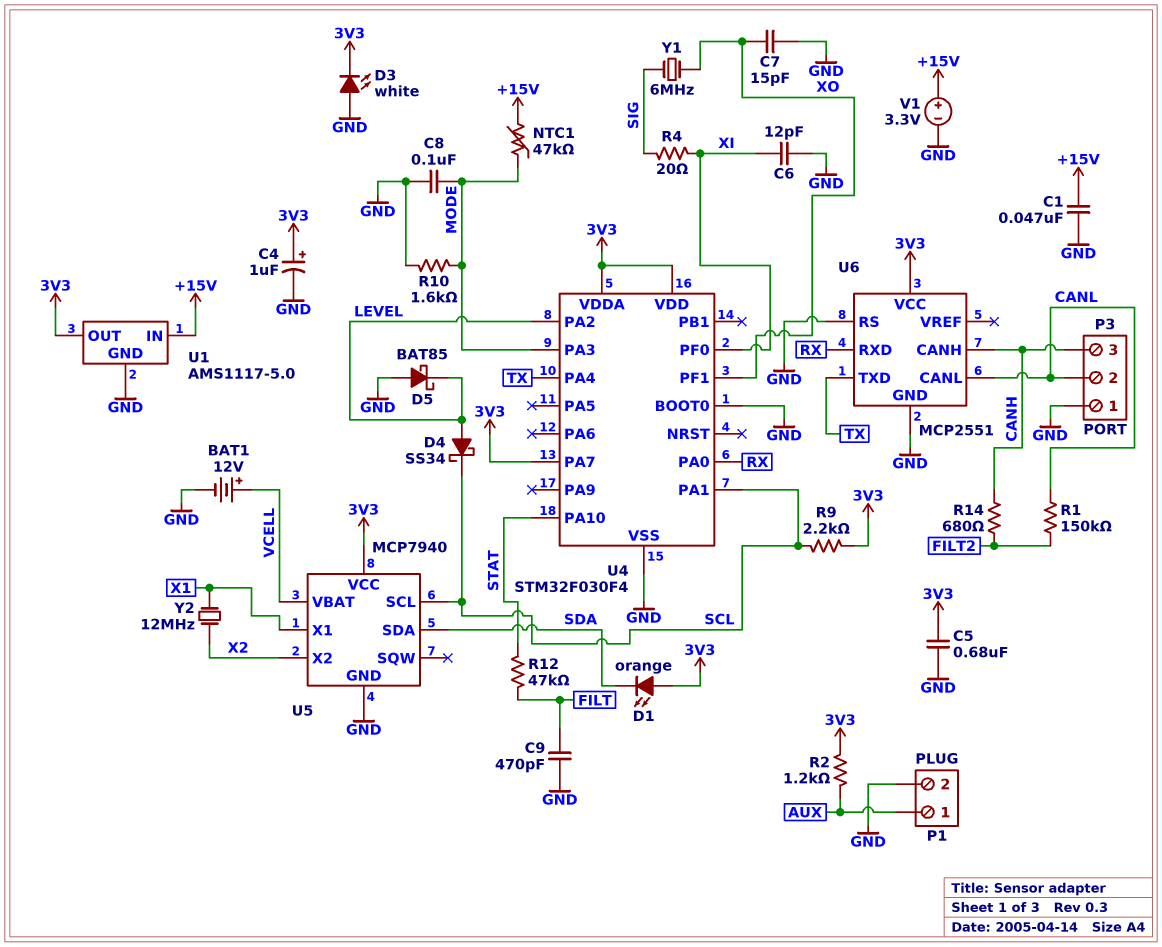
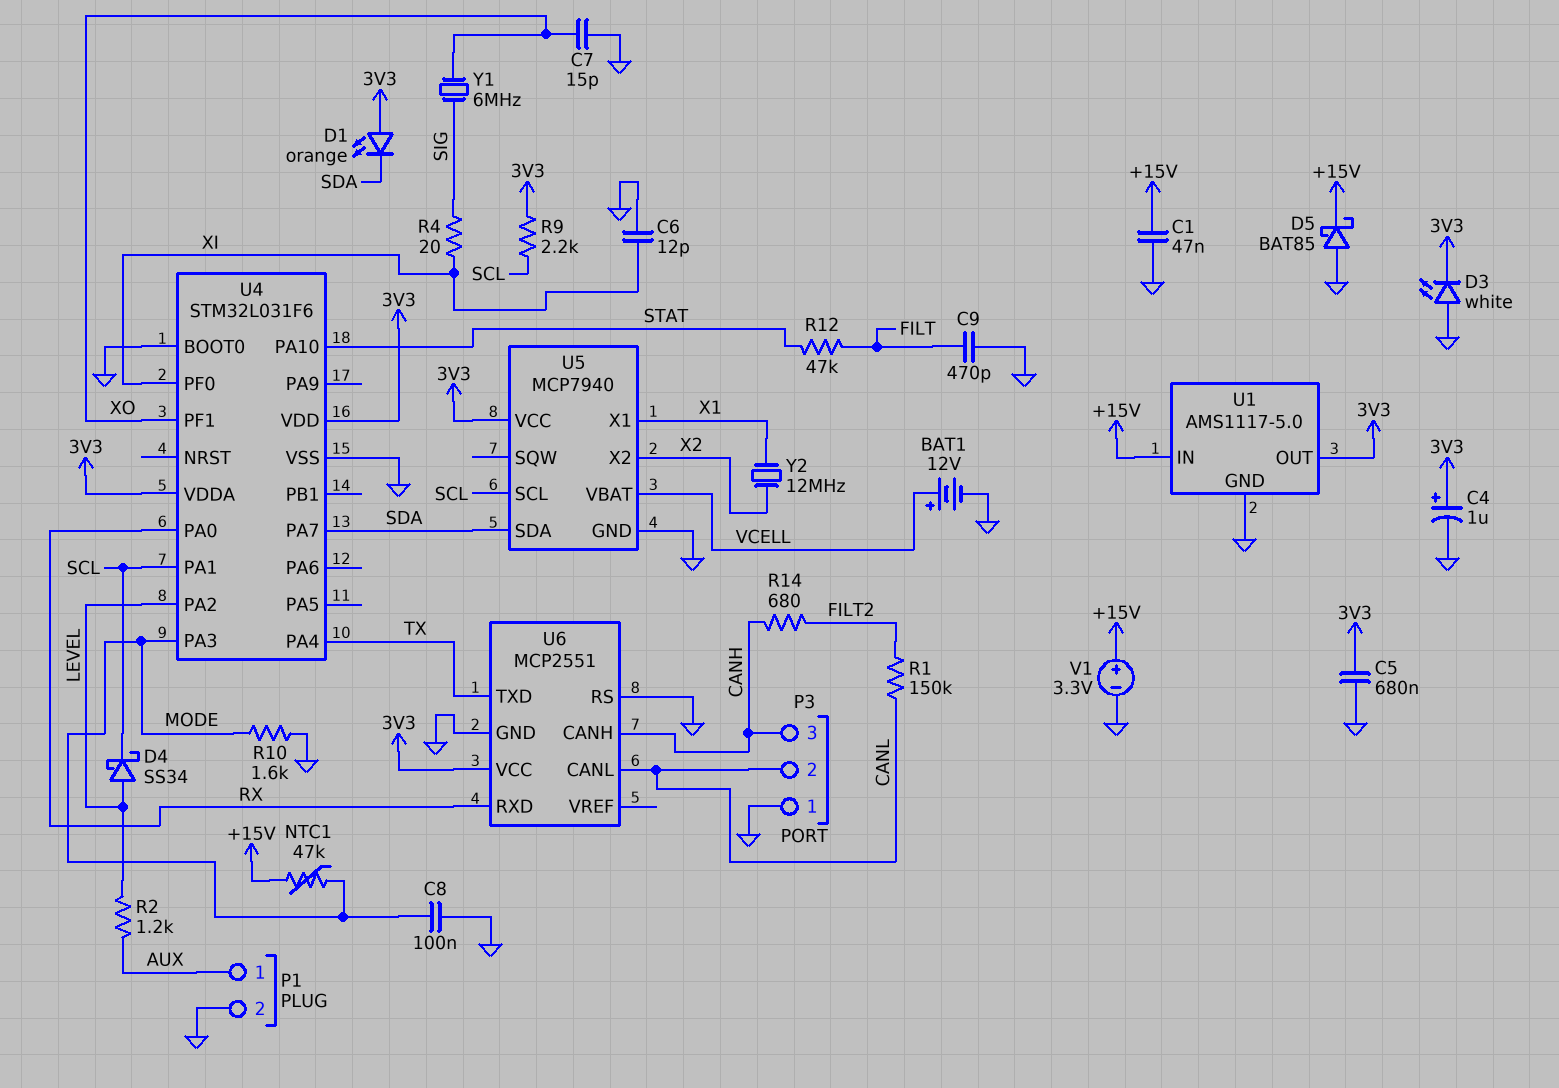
D5: schottky BAT85 (A GND, K LEVEL) -> schottky BAT85 (A GND, K +15V)
R2: 1.2k (3V3, AUX) -> 1.2k (AUX, LEVEL)
U4: STM32F030F4 -> STM32L031F6
U4 pin PA7: 3V3 -> SDA

